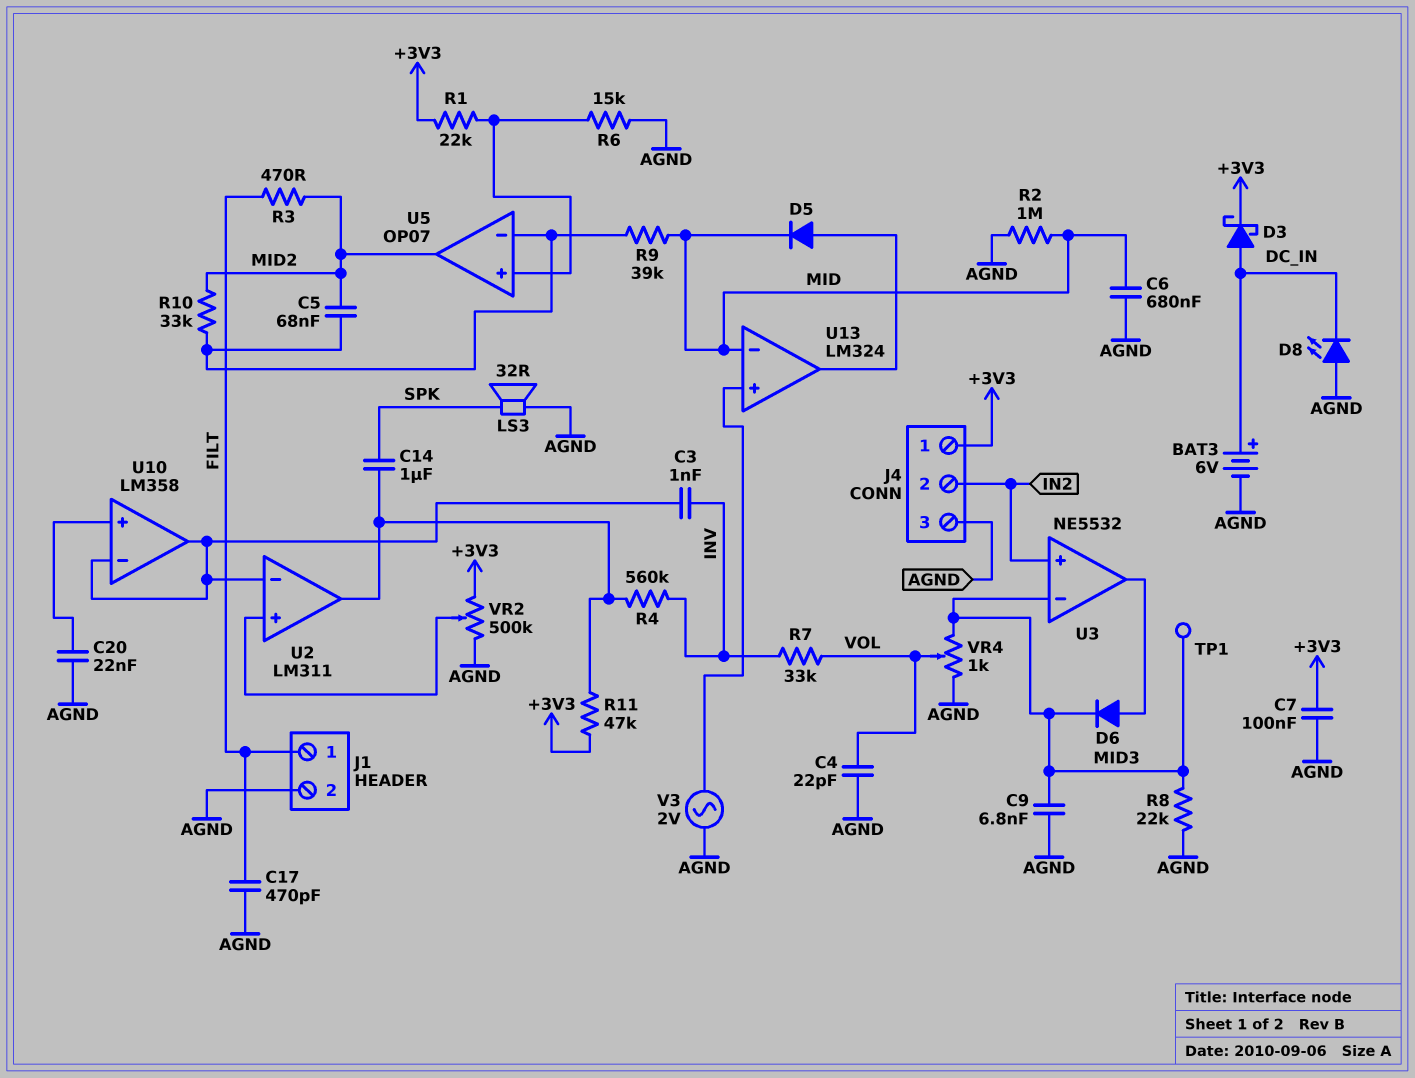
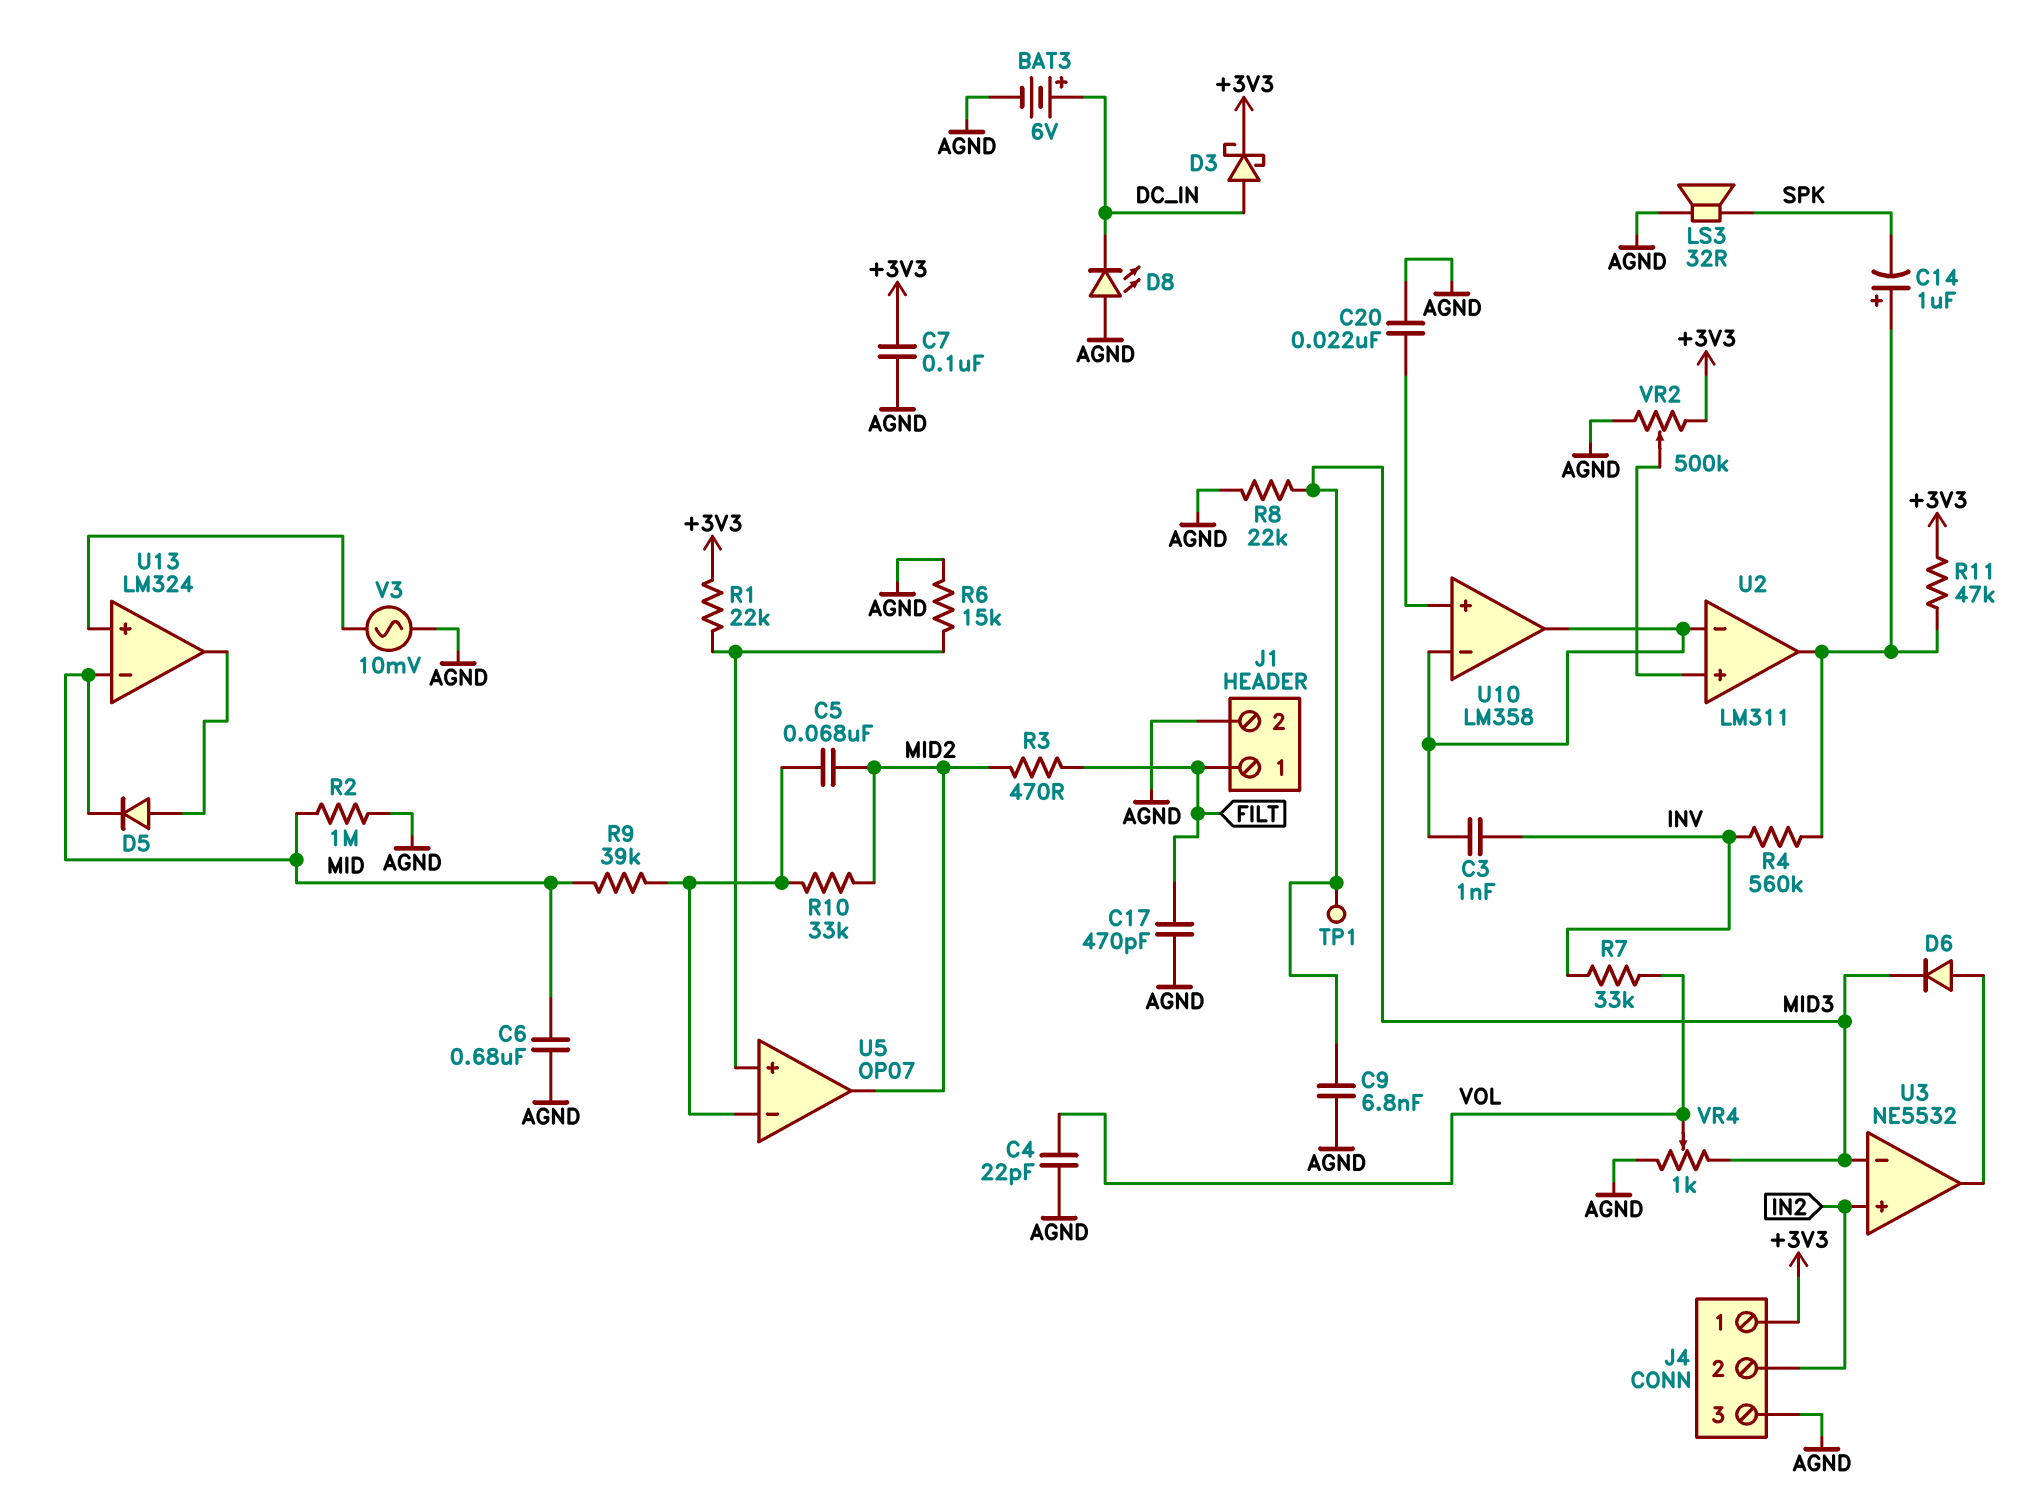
C14: 1uF (SPK, U2/out) -> 1uF (plus U2/out, minus SPK)
V3: AC 2V (AGND, U13/in+) -> AC 10mV (AGND, U13/in+)

